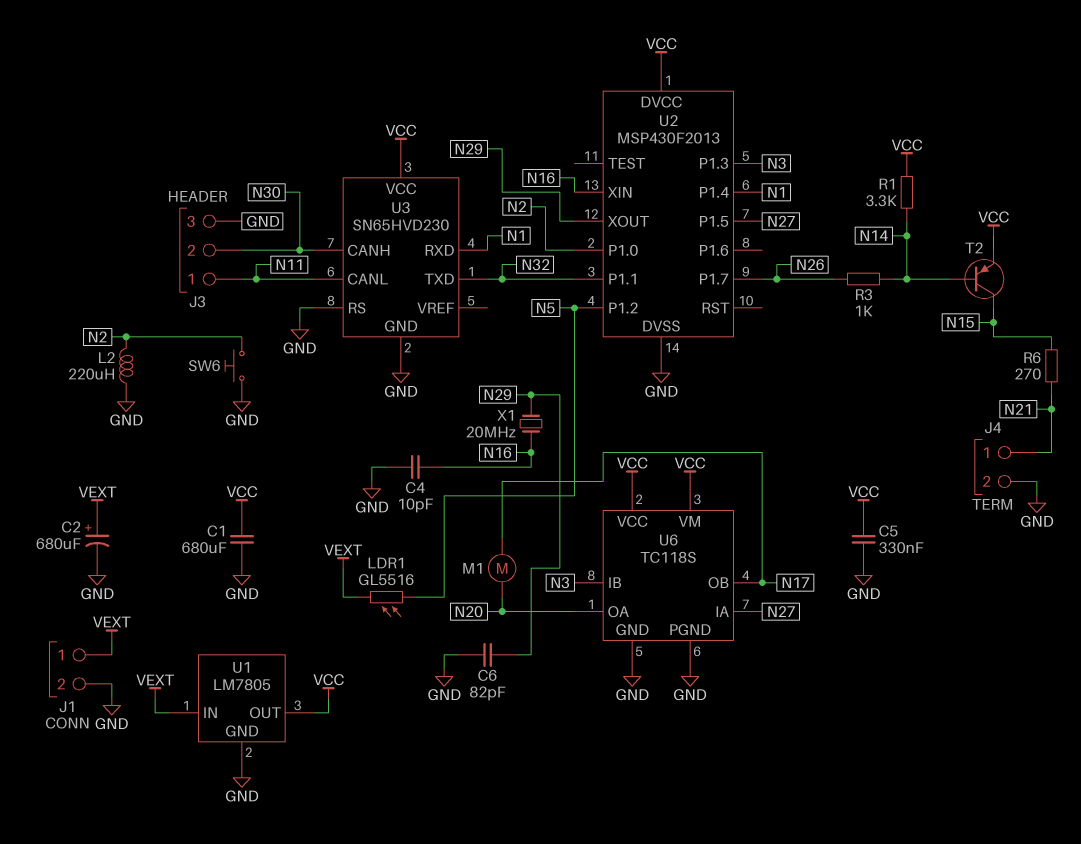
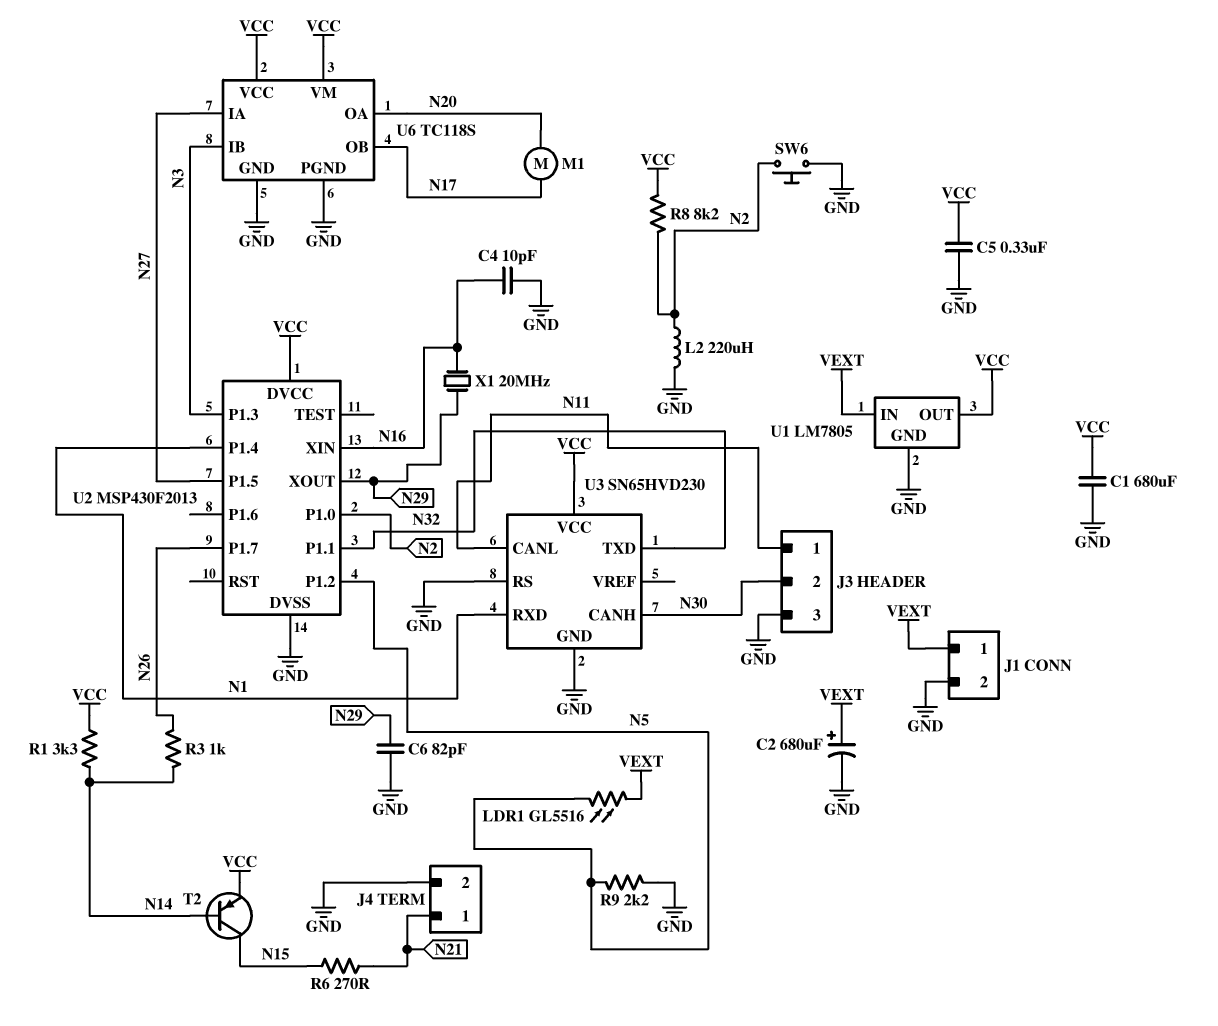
R8: none -> 8.2k (N2, VCC)
R9: none -> 2.2k (GND, N5)

